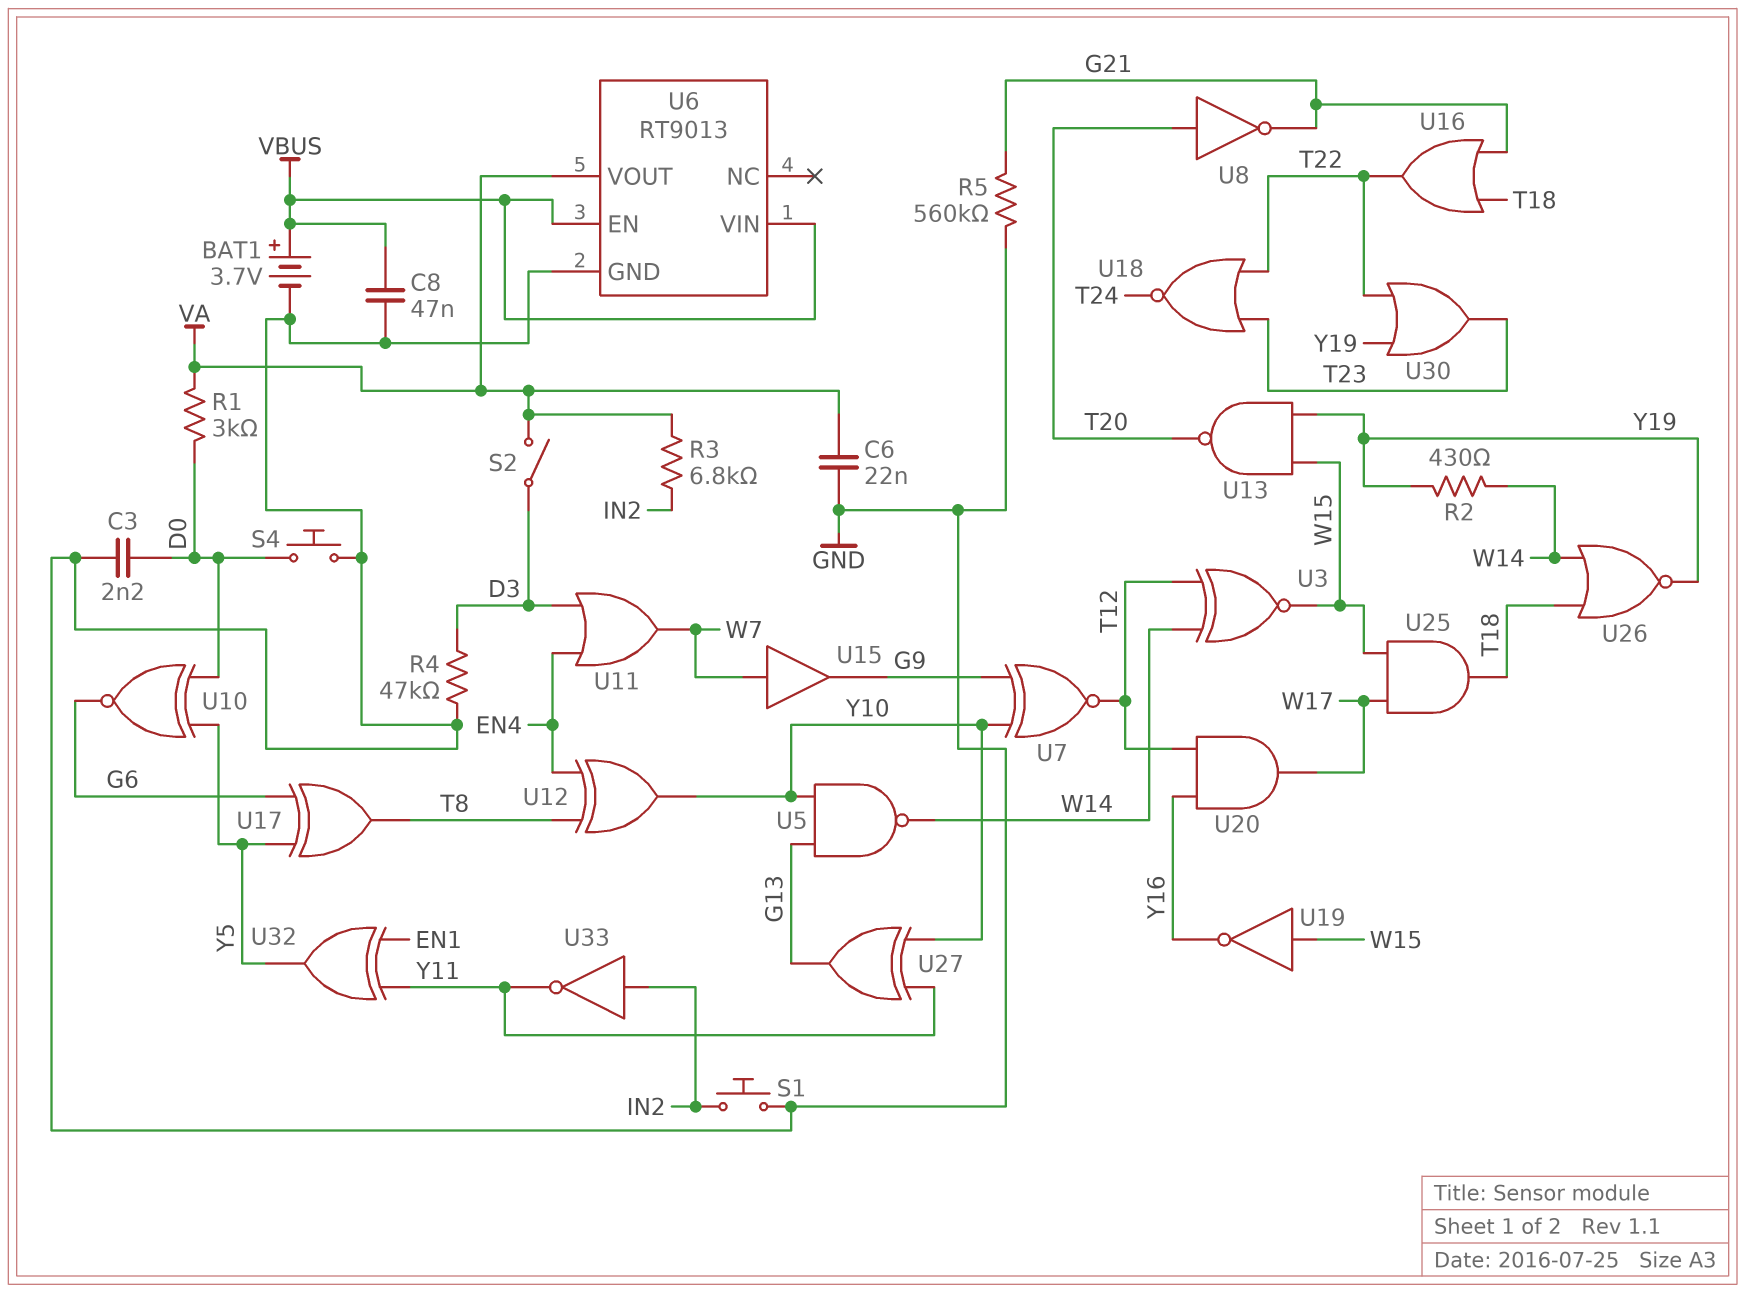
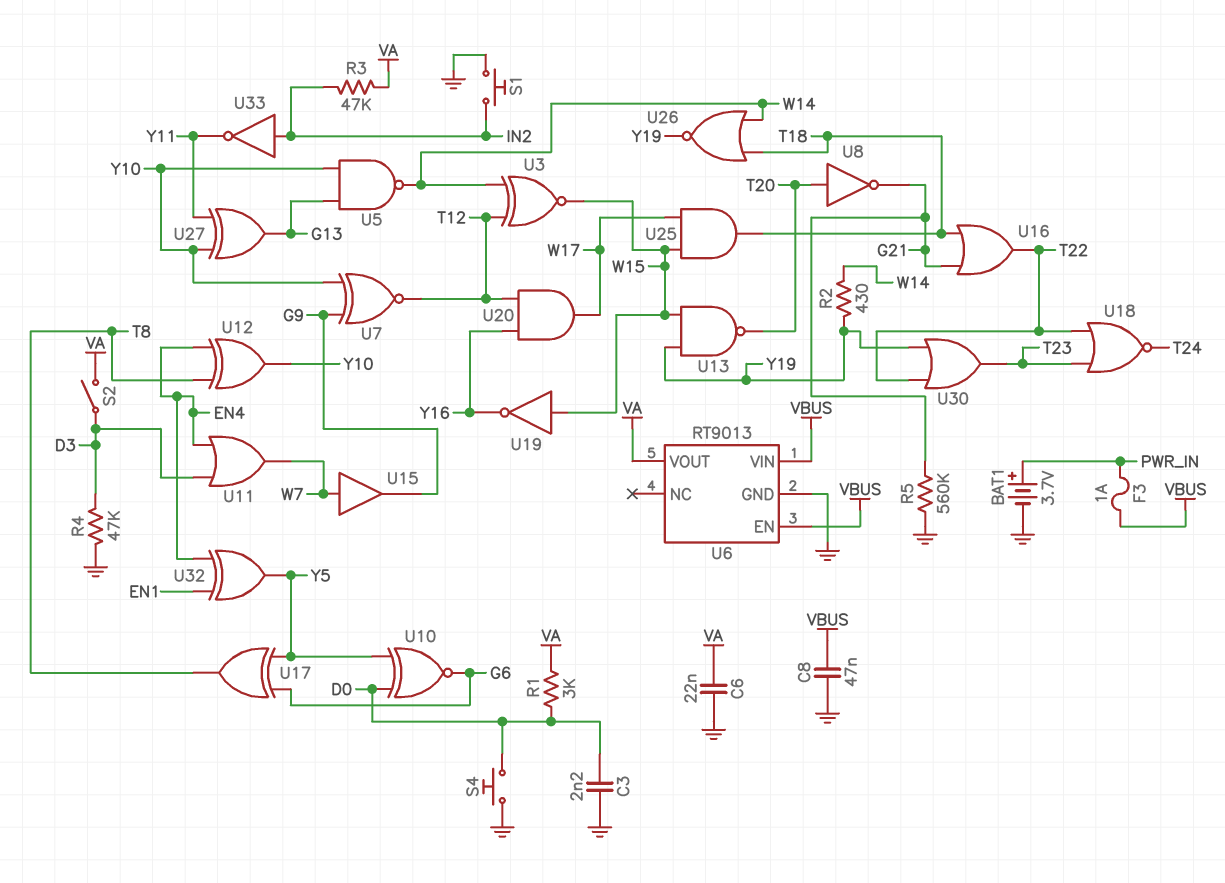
BAT1: 3.7V (plus VBUS, minus GND) -> 3.7V (plus PWR_IN, minus GND)
F3: none -> 1A (PWR_IN, VBUS)
R3: 6.8k (IN2, VA) -> 47k (IN2, VA)
U32: XOR (in EN1, in Y11, out Y5) -> XOR (in EN1, in EN4, out Y5)

